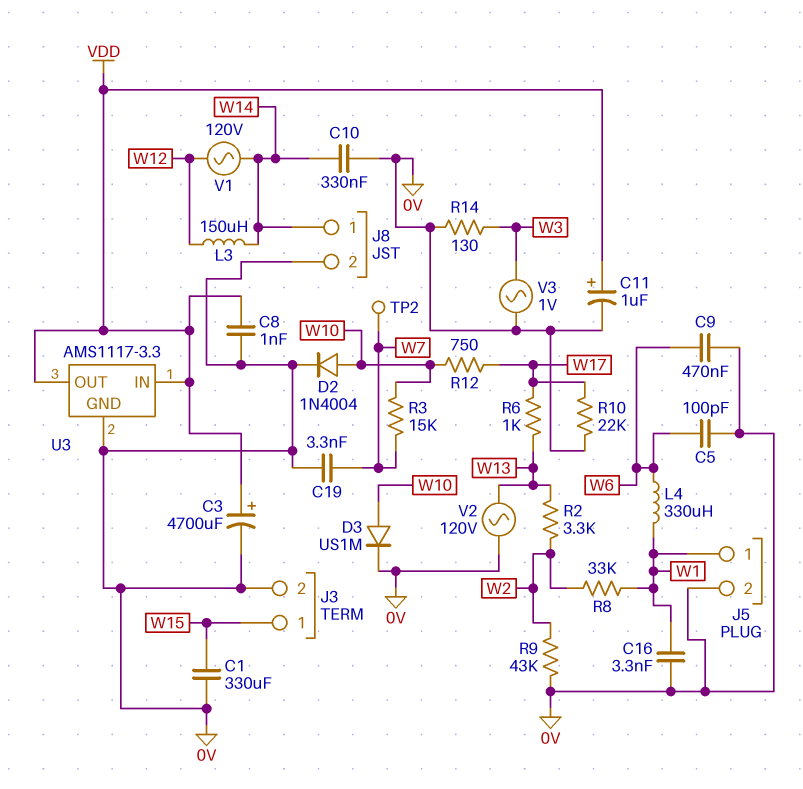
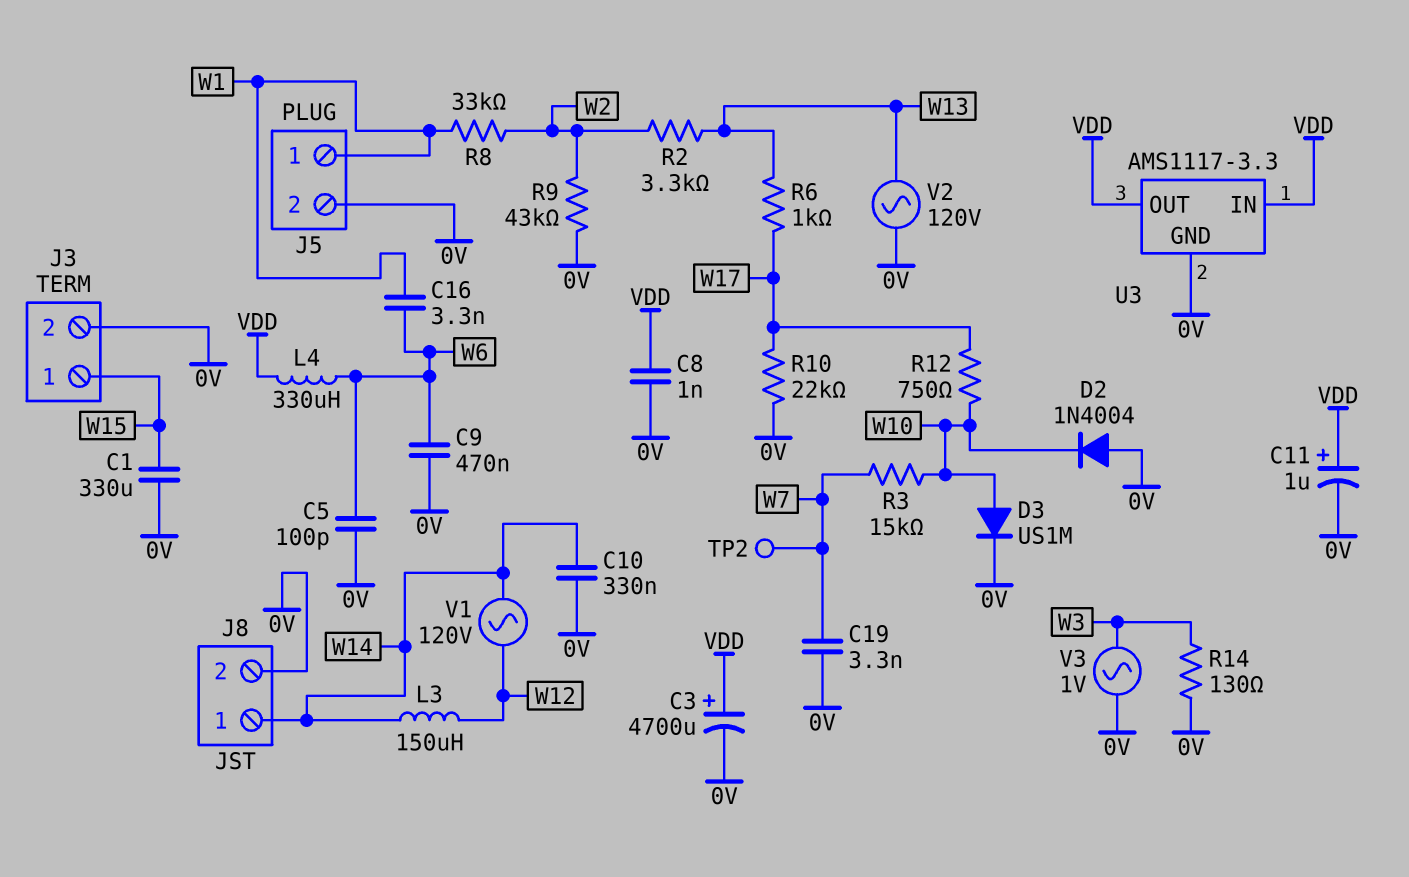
C16: 3.3nF (0V, W1) -> 3.3nF (W1, W6)
D2: diode 1N4004 (A W10, K 0V) -> diode 1N4004 (A 0V, K W10)
L4: 330uH (W1, W6) -> 330uH (VDD, W6)

